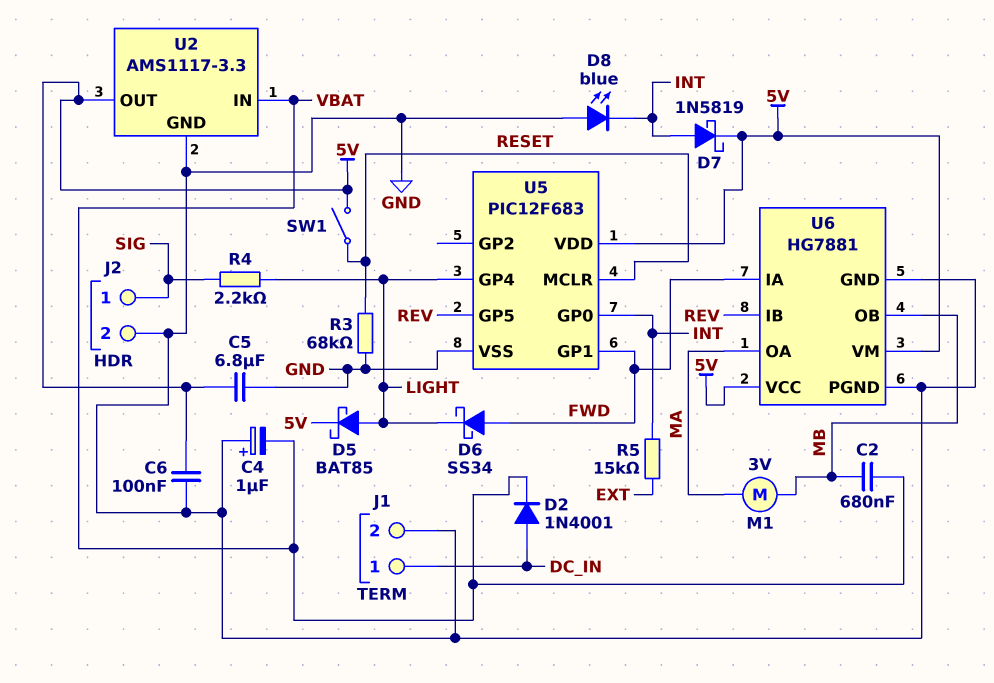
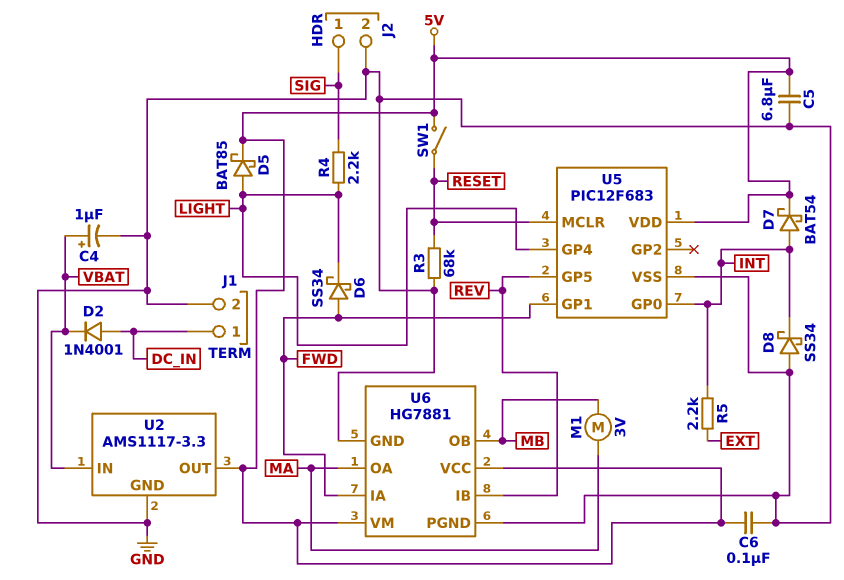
C2: 680nF (MB, VBAT) -> none
C4: 1uF (plus GND, minus VBAT) -> 1uF (plus VBAT, minus GND)
D7: schottky 1N5819 (A INT, K 5V) -> schottky BAT54 (A INT, K 5V)
D8: LED blue (A GND, K INT) -> schottky SS34 (A GND, K INT)
R5: 15k (EXT, INT) -> 2.2k (EXT, INT)

